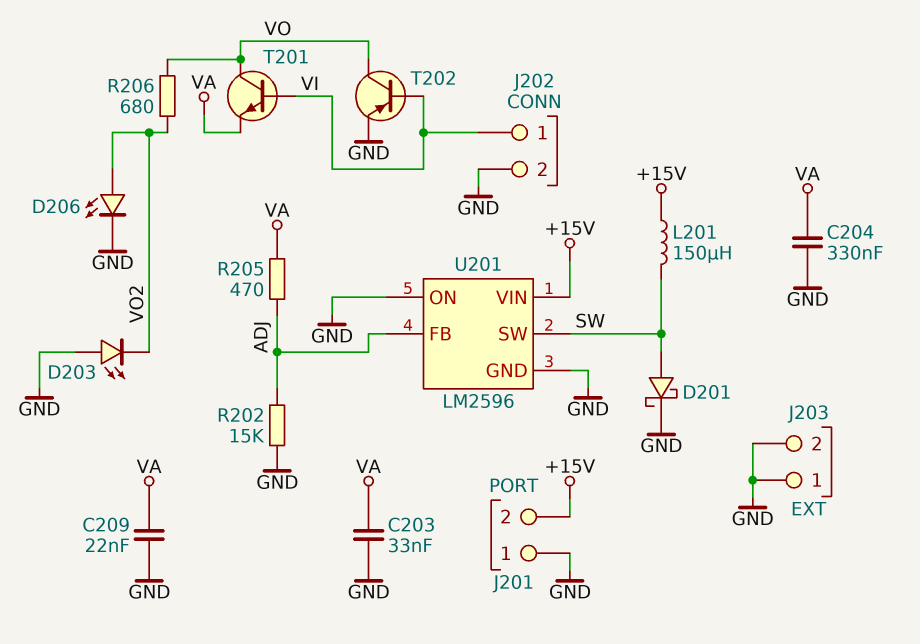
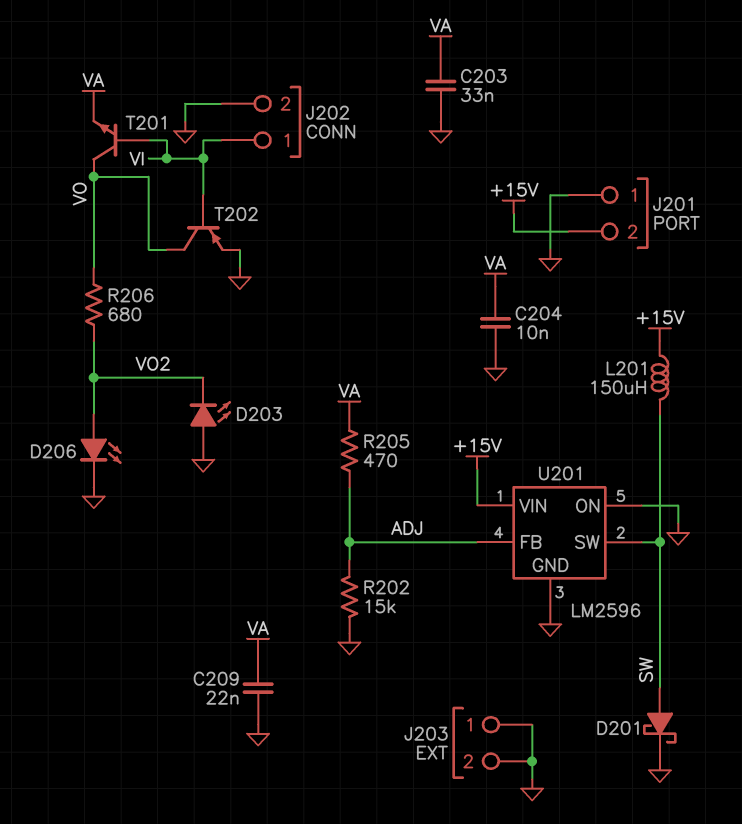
C204: 330nF (GND, VA) -> 10nF (GND, VA)

